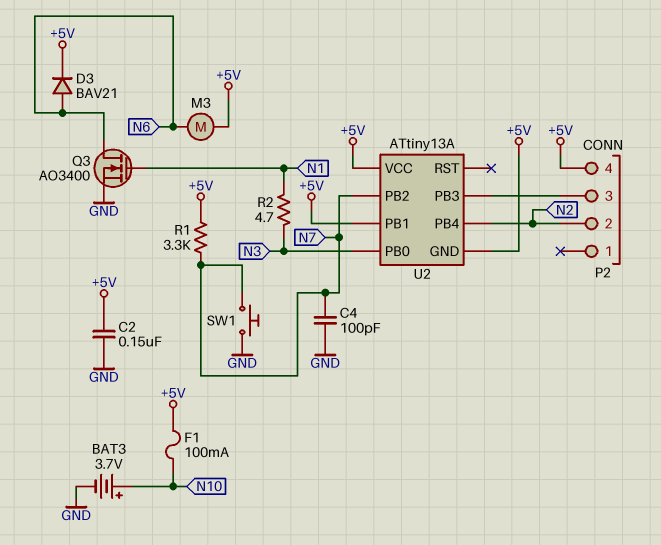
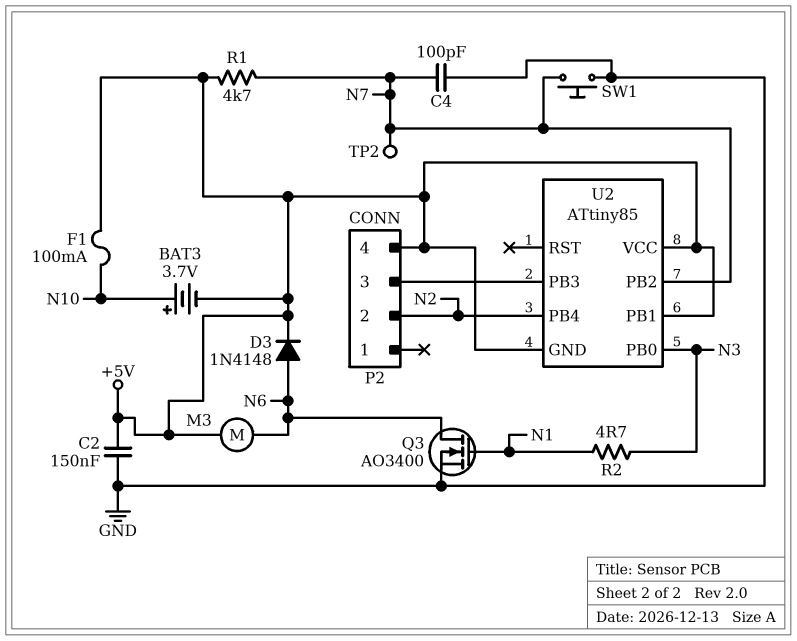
BAT3: 3.7V (plus N10, minus GND) -> 3.7V (plus N10, minus +5V)
D3: diode BAV21 (A N6, K +5V) -> diode 1N4148 (A N6, K +5V)
R1: 3.3k (+5V, N7) -> 4.7k (+5V, N7)
TP2: none -> test point (N7)
U2: ATtiny13A -> ATtiny85

